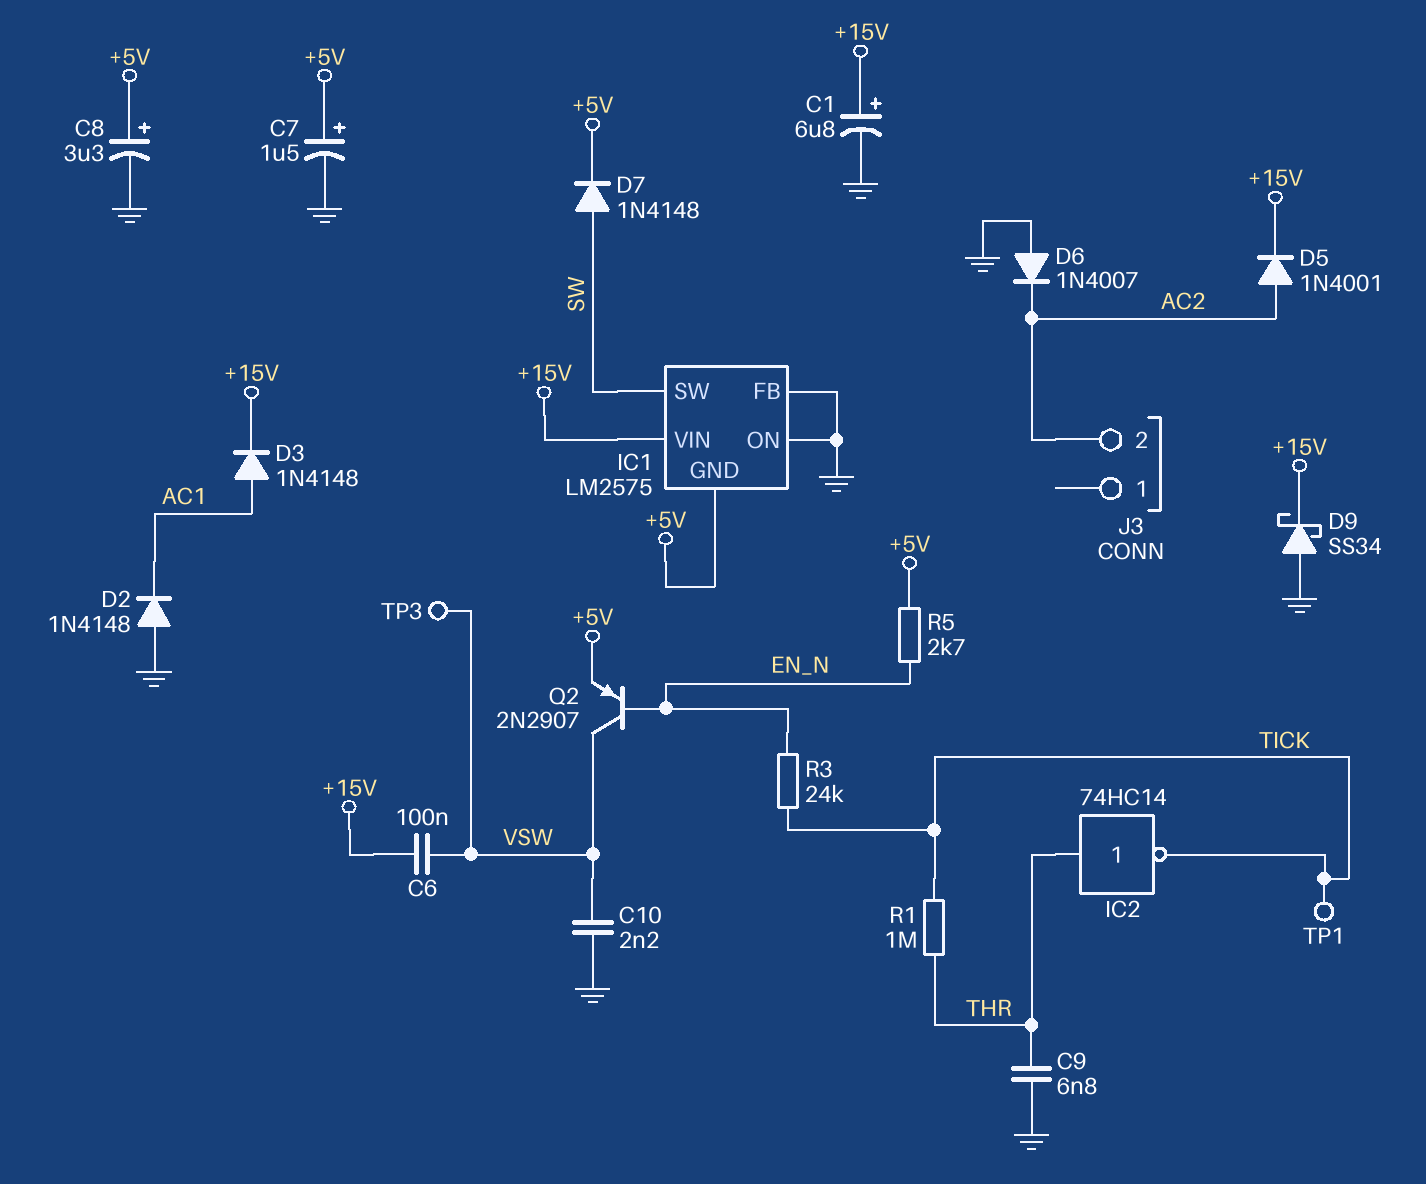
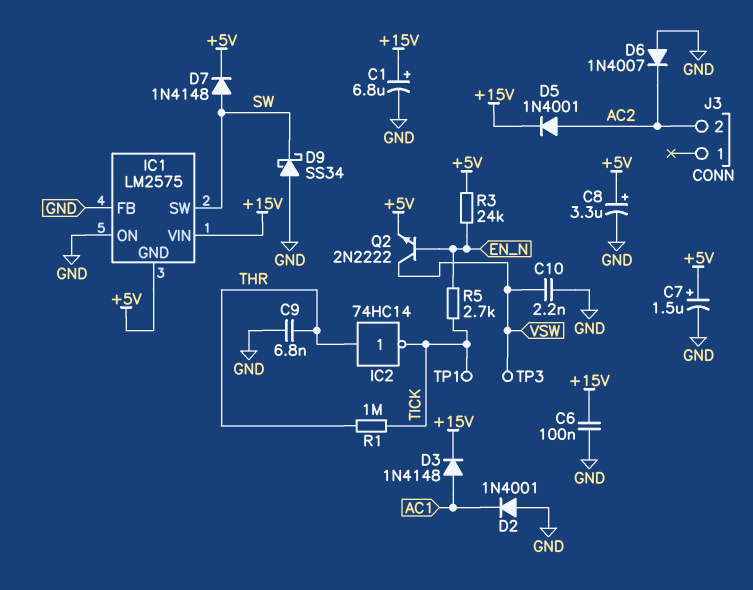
C6: 100nF (+15V, VSW) -> 100nF (+15V, GND)
D2: diode 1N4148 (A GND, K AC1) -> diode 1N4001 (A GND, K AC1)
D9: schottky SS34 (A GND, K +15V) -> schottky SS34 (A GND, K SW)
Q2: PNP 2N2907 (B EN_N, C VSW, E +5V) -> NPN 2N2222 (B EN_N, C VSW, E +5V)
R3: 24k (EN_N, TICK) -> 24k (+5V, EN_N)
R5: 2.7k (+5V, EN_N) -> 2.7k (EN_N, TICK)

